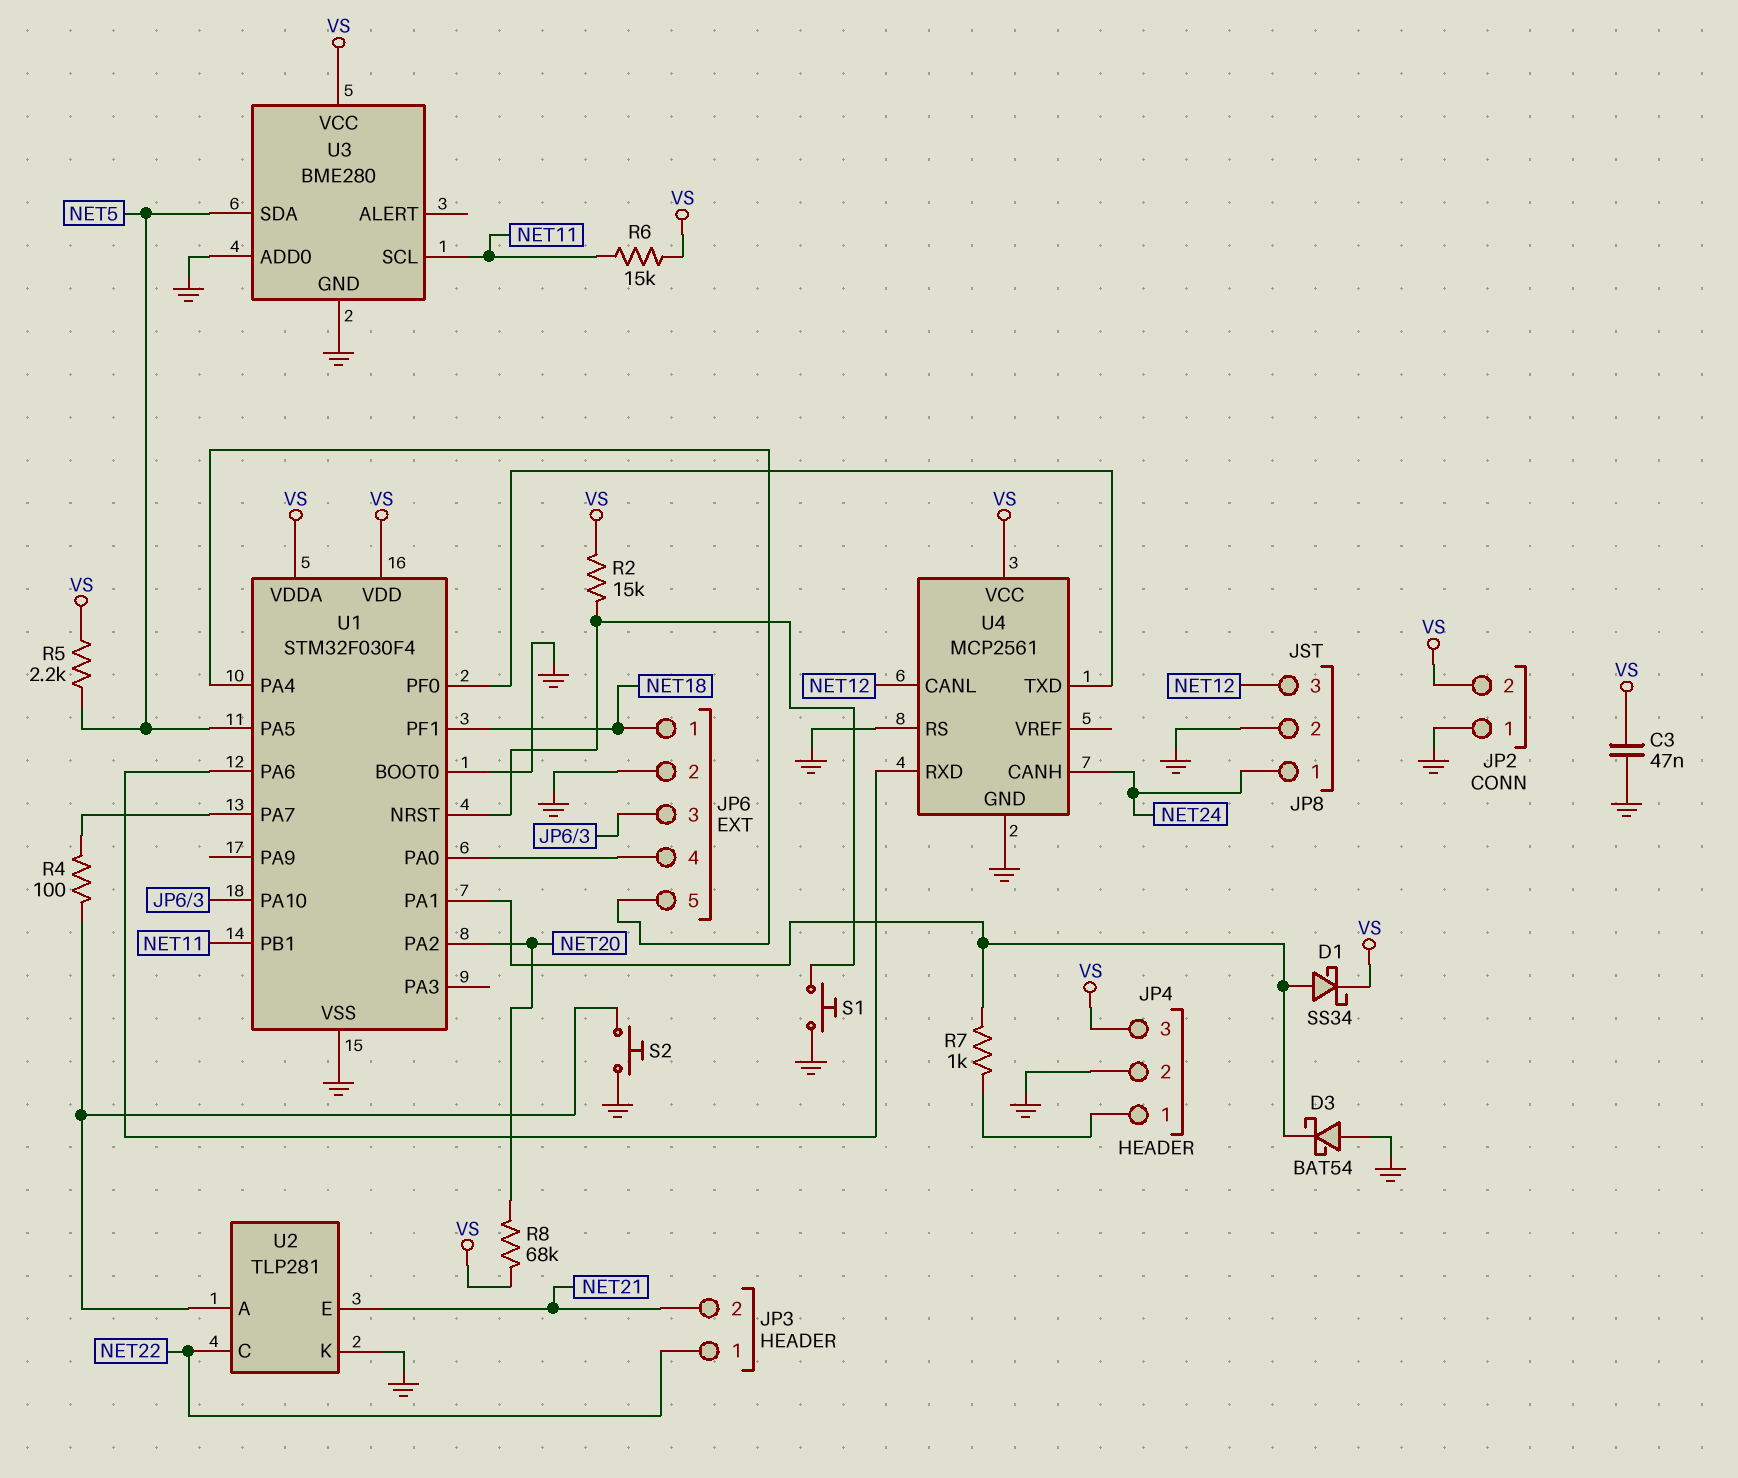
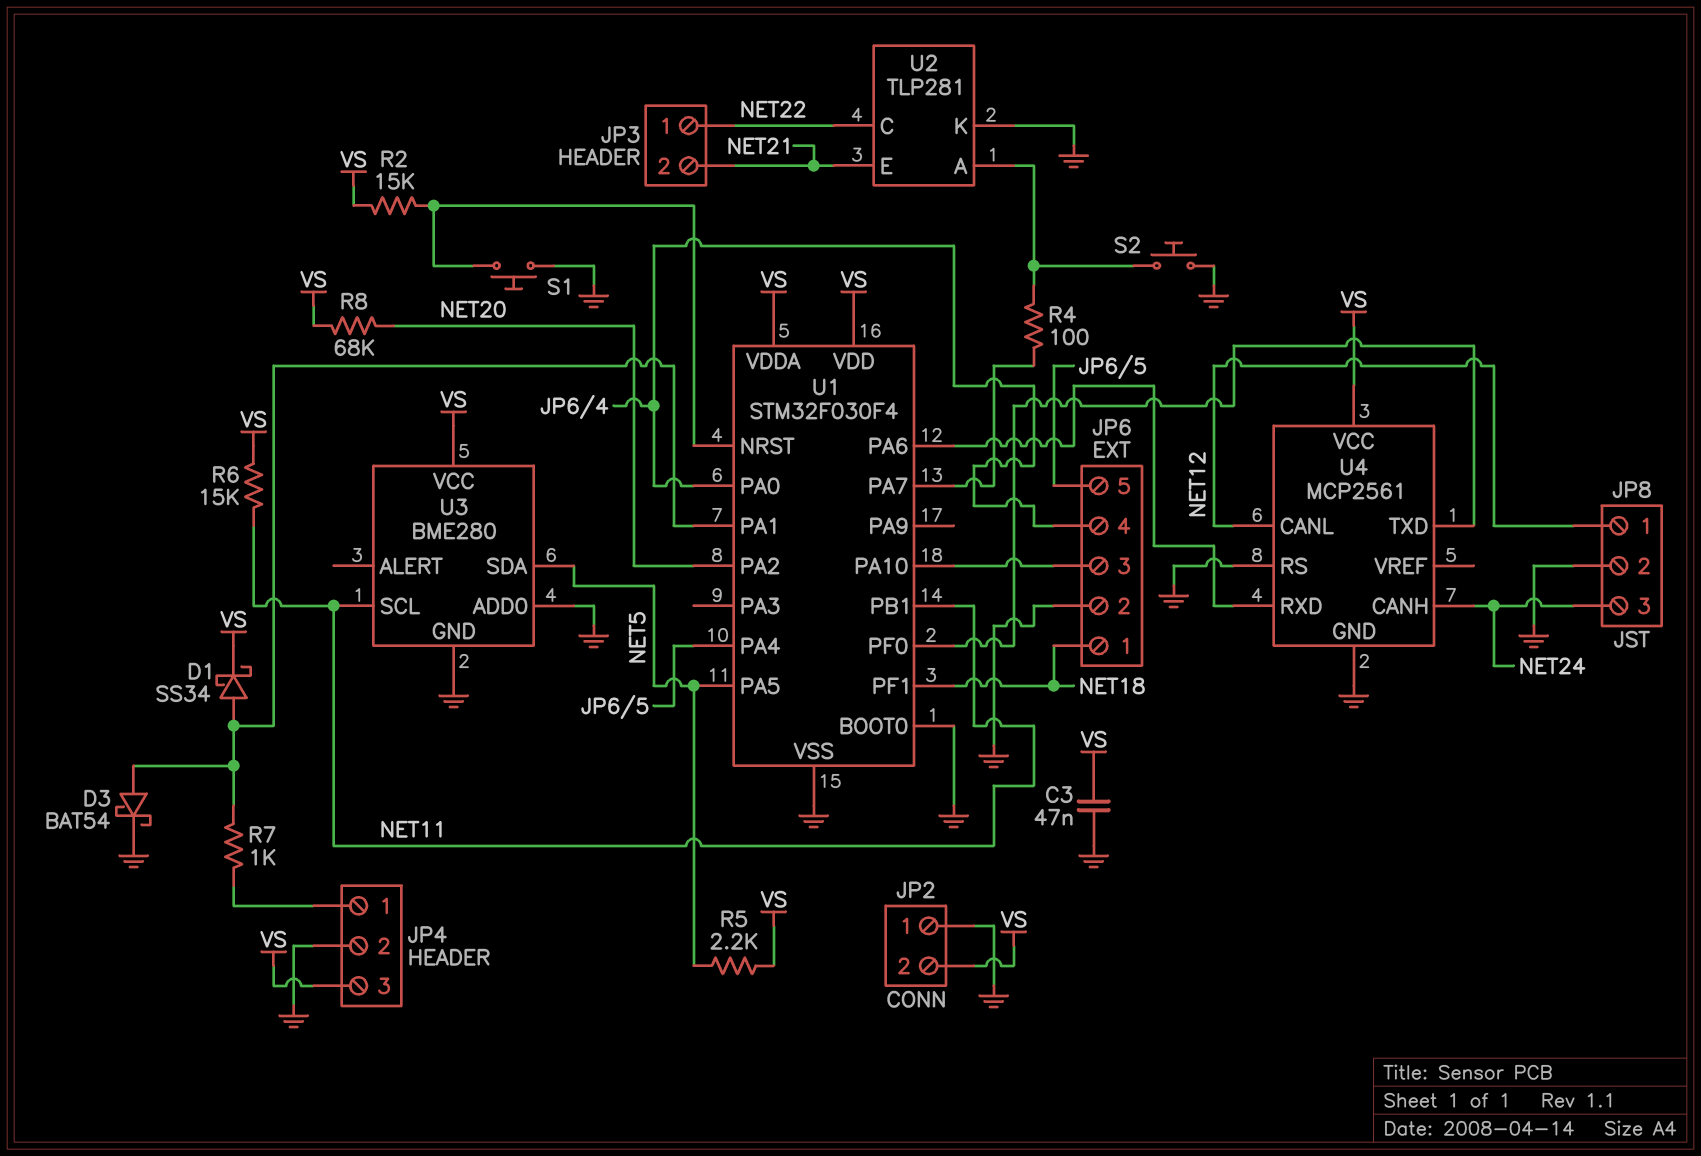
D3: schottky BAT54 (A GND, K U1/PA1) -> schottky BAT54 (A U1/PA1, K GND)
JP8 pin 1: NET24 -> NET12
JP8 pin 3: NET12 -> NET24

